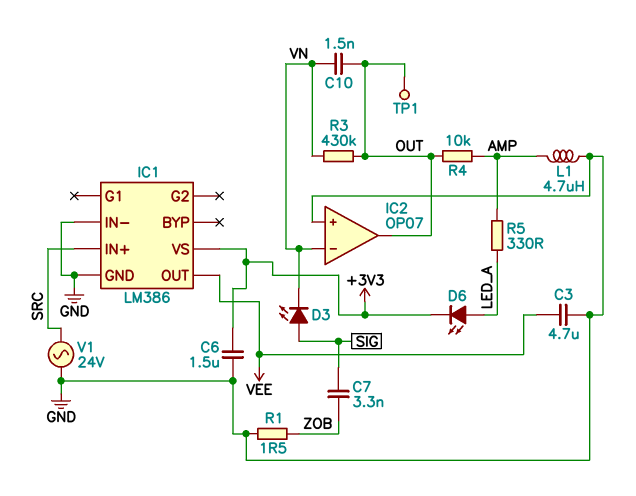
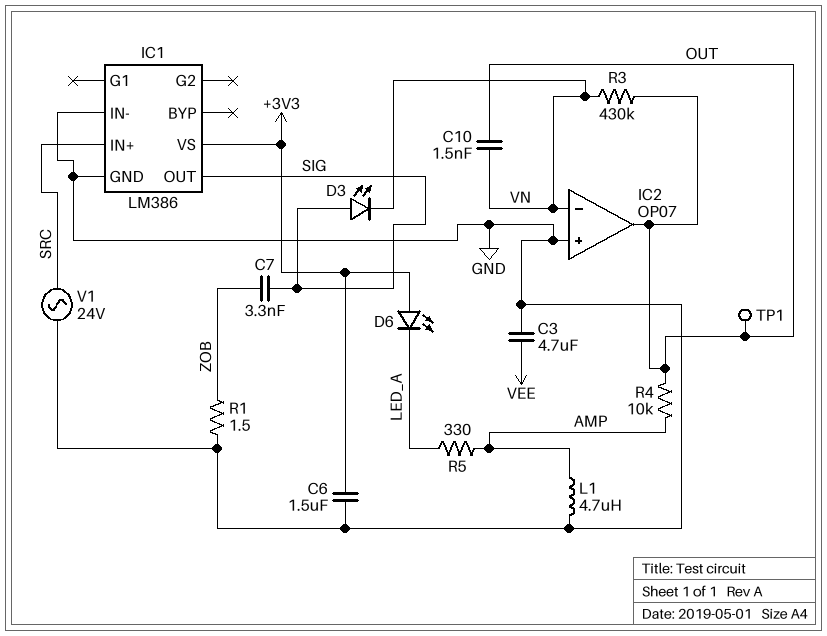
D6: LED (A LED_A, K +3V3) -> LED (A +3V3, K LED_A)
IC1 pin OUT: VEE -> SIG

